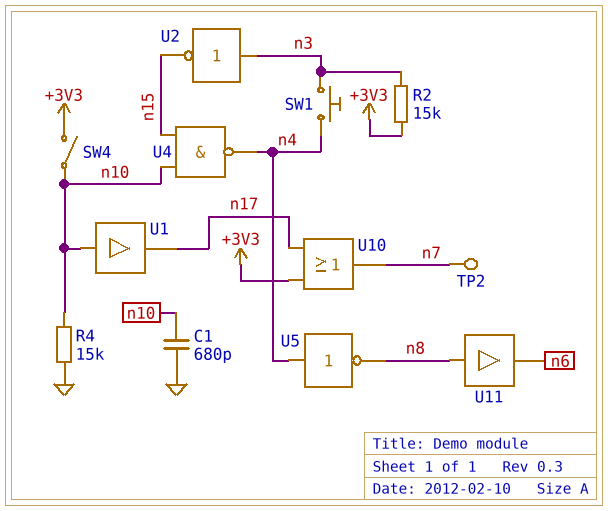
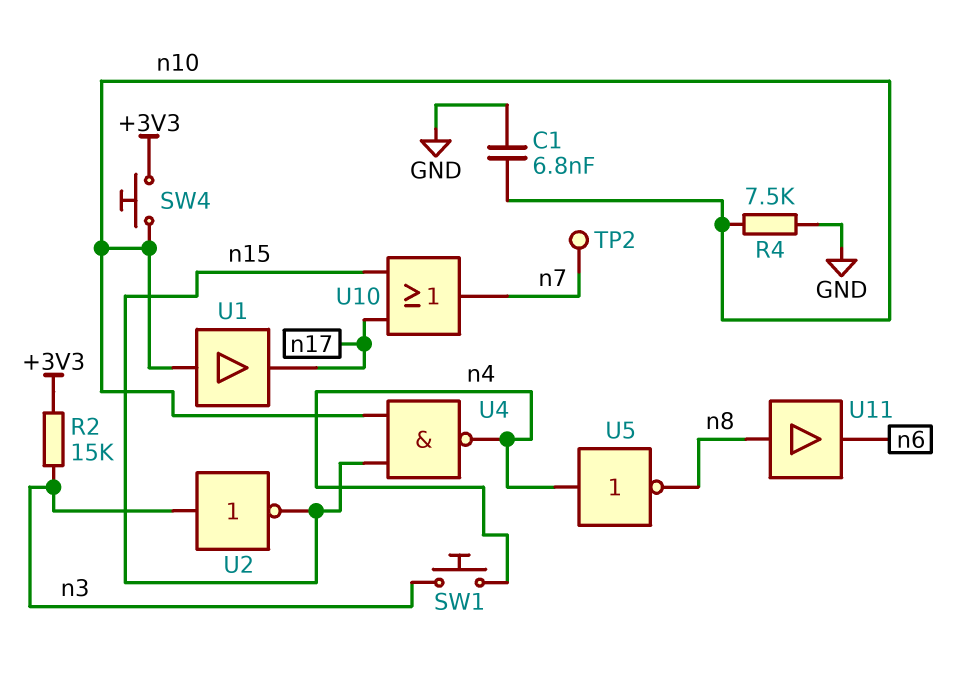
C1: 680pF (GND, n10) -> 6.8nF (GND, n10)
R4: 15k (GND, n10) -> 7.5k (GND, n10)
SW4: switch (+3V3, n10) -> button (+3V3, n10)
U10: OR (in +3V3, in n17, out n7) -> OR (in n15, in n17, out n7)

